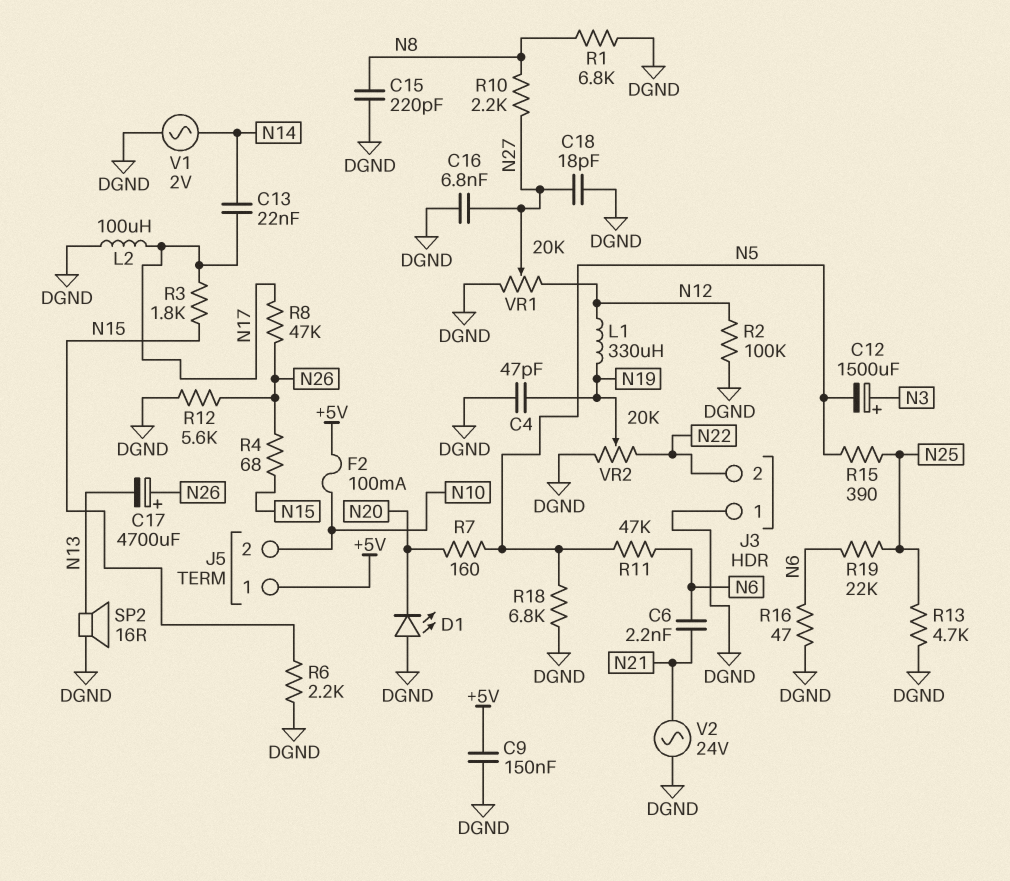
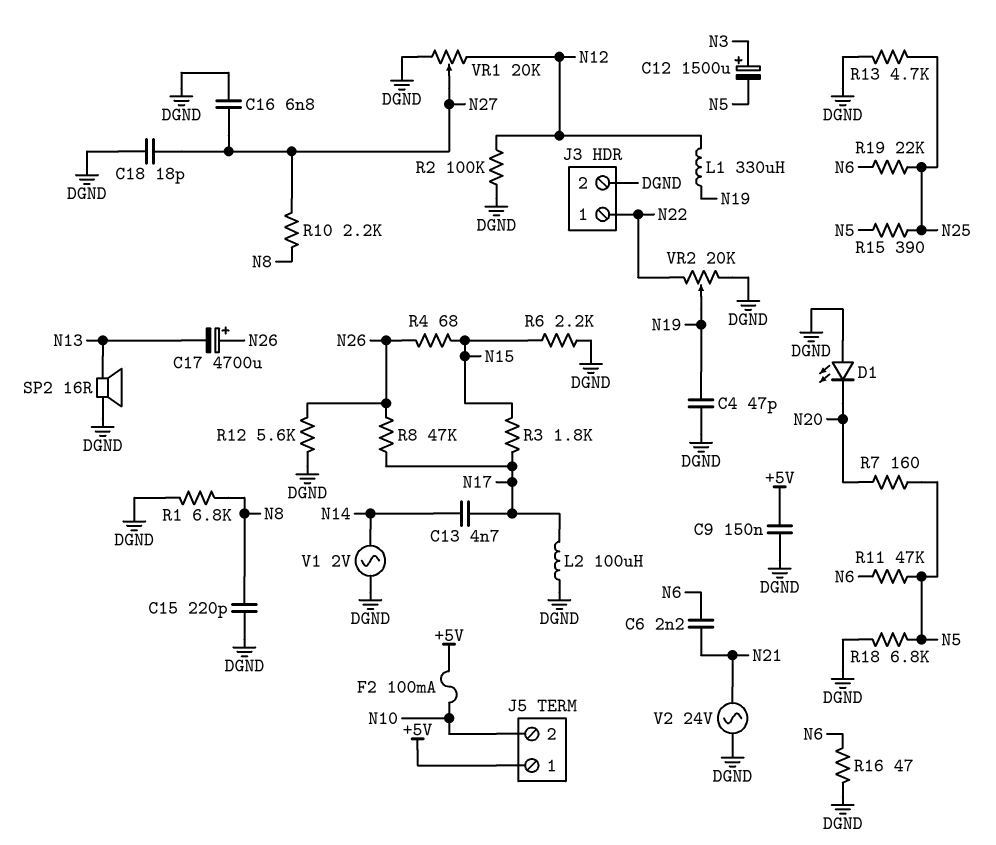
C13: 22nF (N14, N17) -> 4.7nF (N14, N17)
J3 pin 1: DGND -> N22
J3 pin 2: N22 -> DGND

